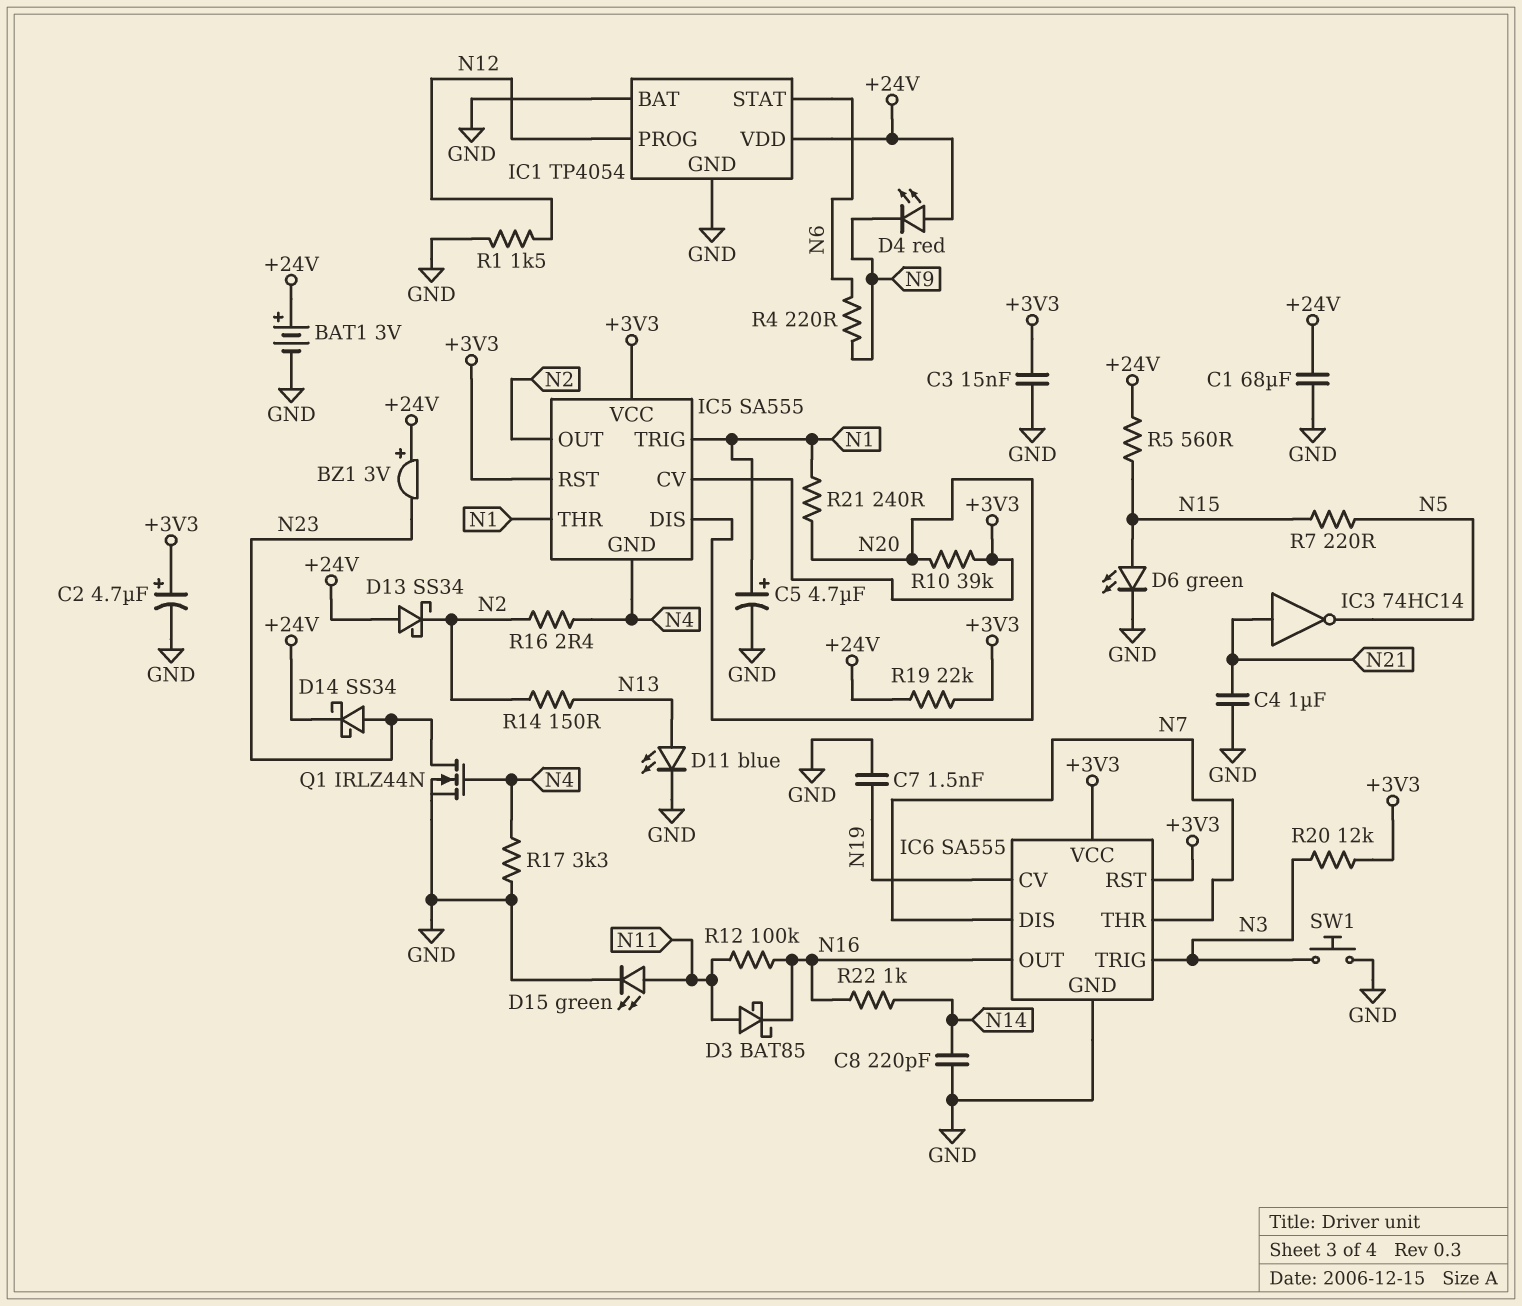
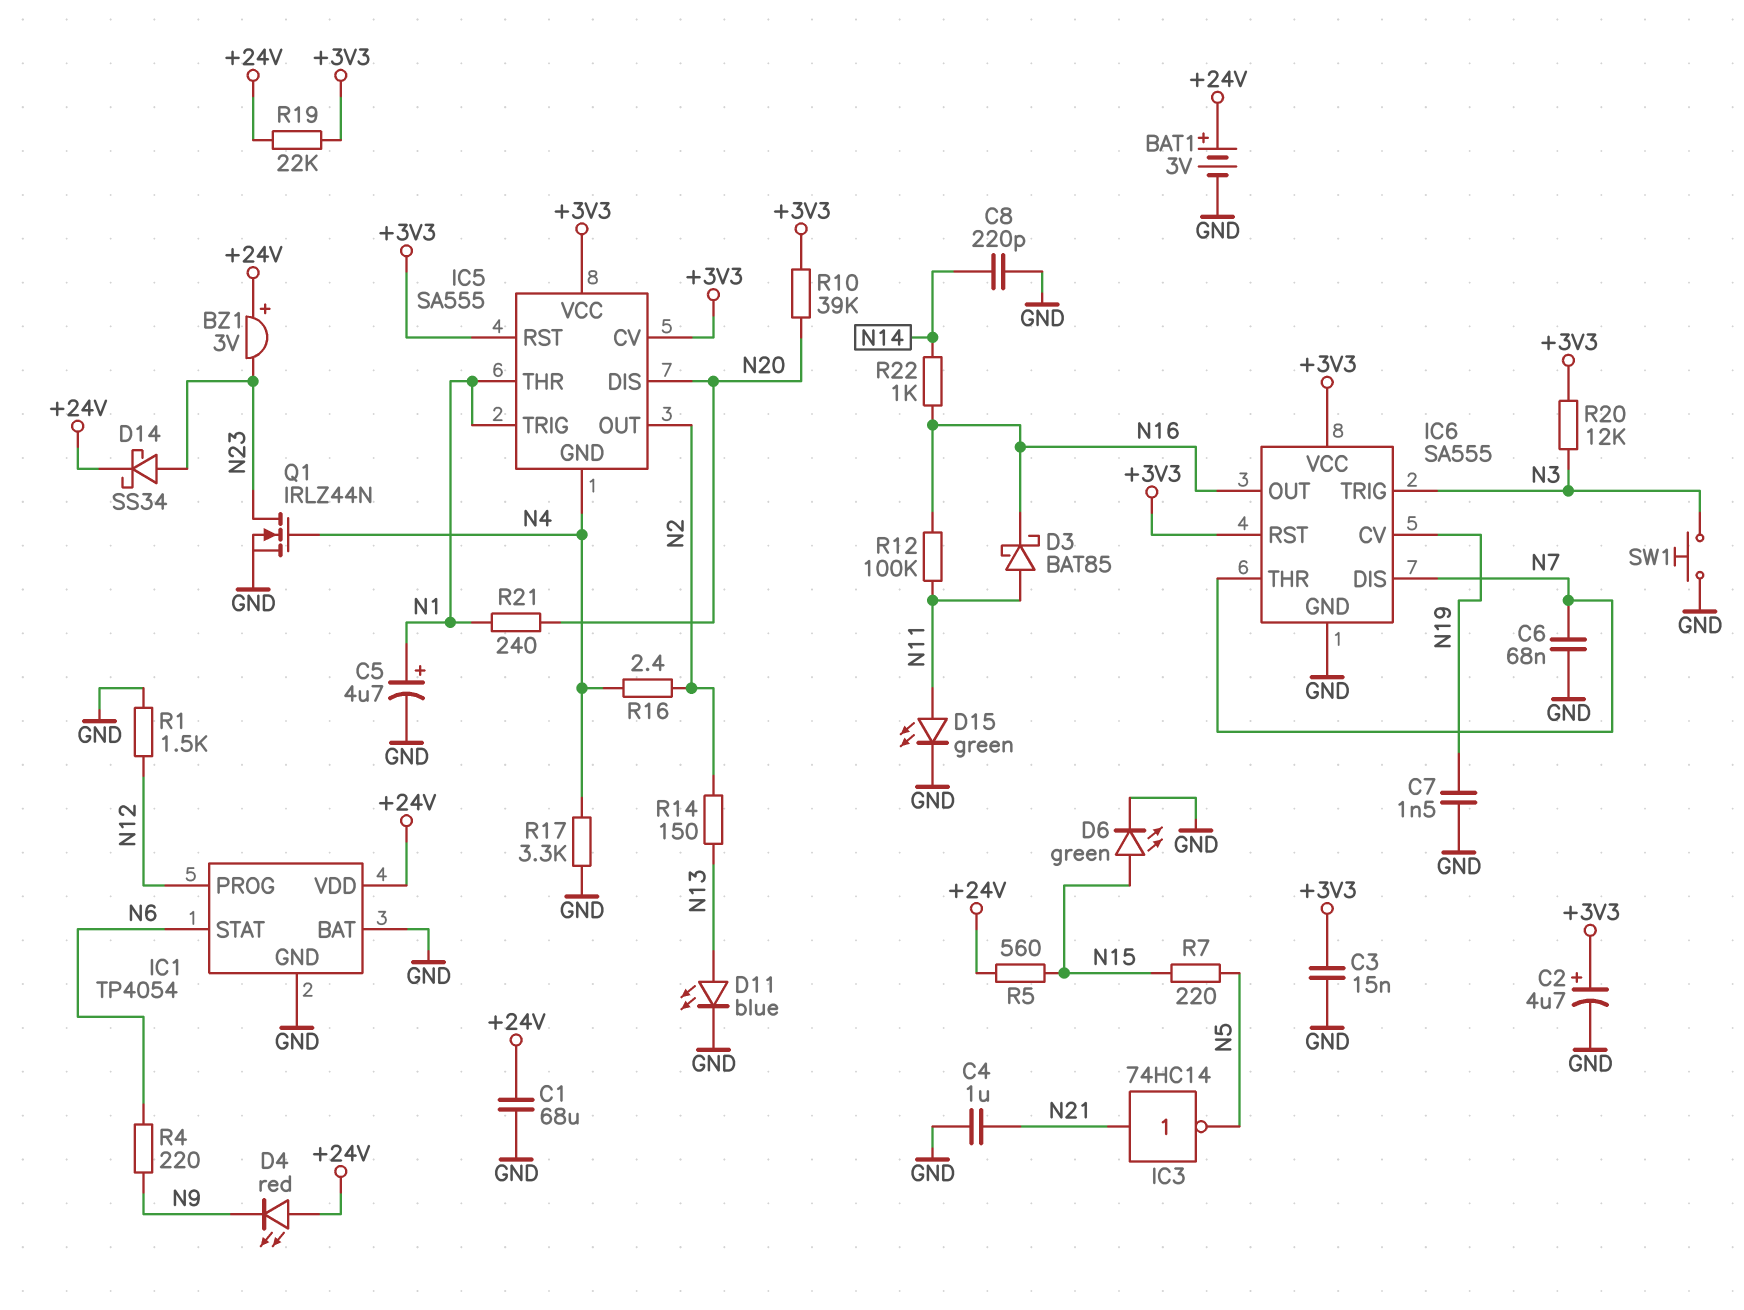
C6: none -> 68nF (GND, N7)
D13: schottky SS34 (A +24V, K N2) -> none

